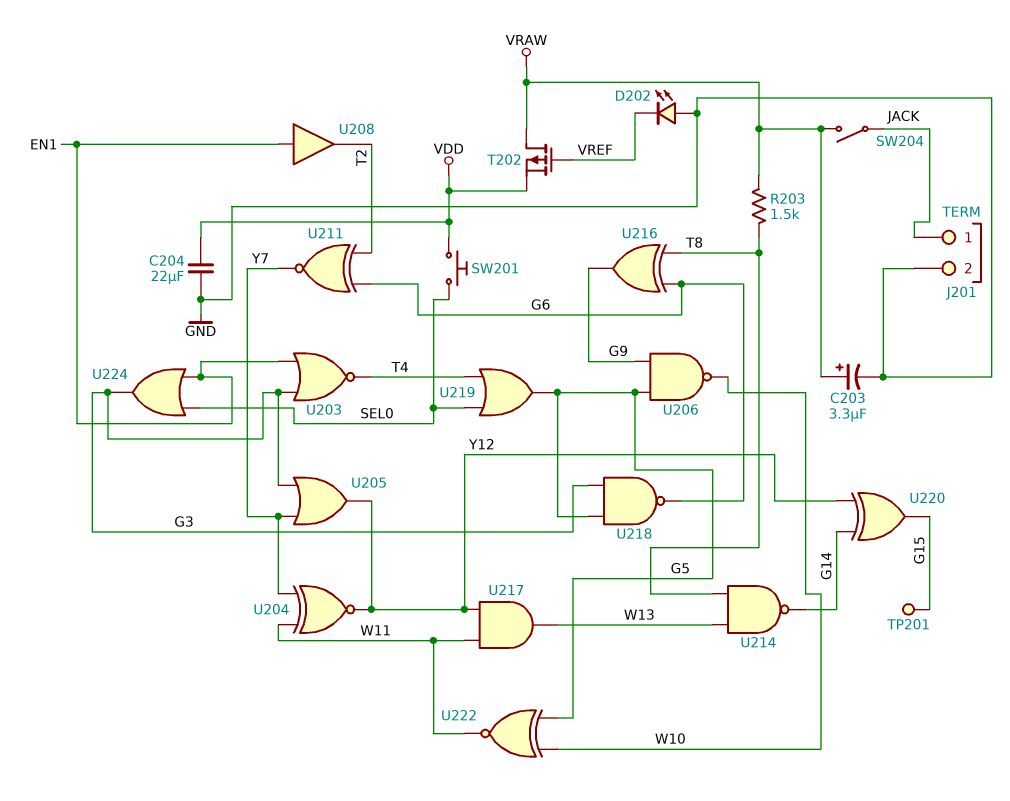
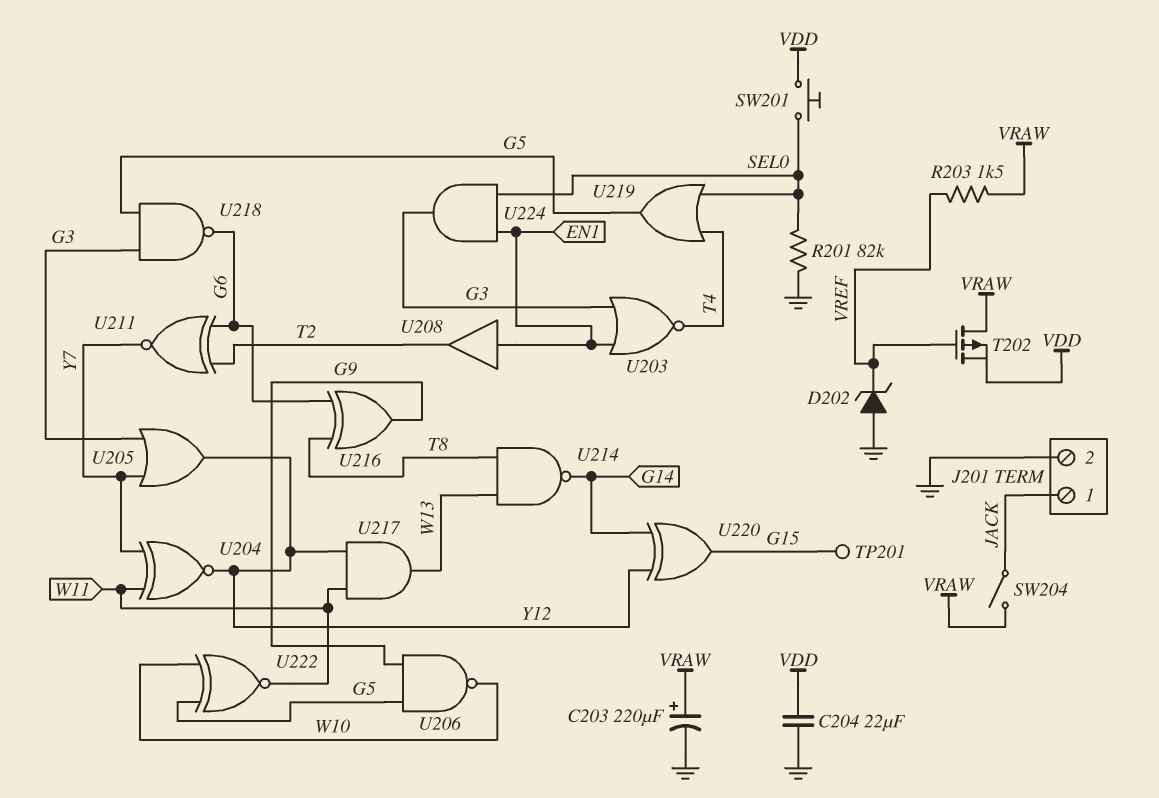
C203: 3.3uF (plus VRAW, minus GND) -> 220uF (plus VRAW, minus GND)
D202: LED (A GND, K VREF) -> zener (A GND, K VREF)
R201: none -> 82k (GND, SEL0)
R203: 1.5k (T8, VRAW) -> 1.5k (VRAW, VREF)
U224: OR (in EN1, in SEL0, out G3) -> AND (in EN1, in SEL0, out G3)

